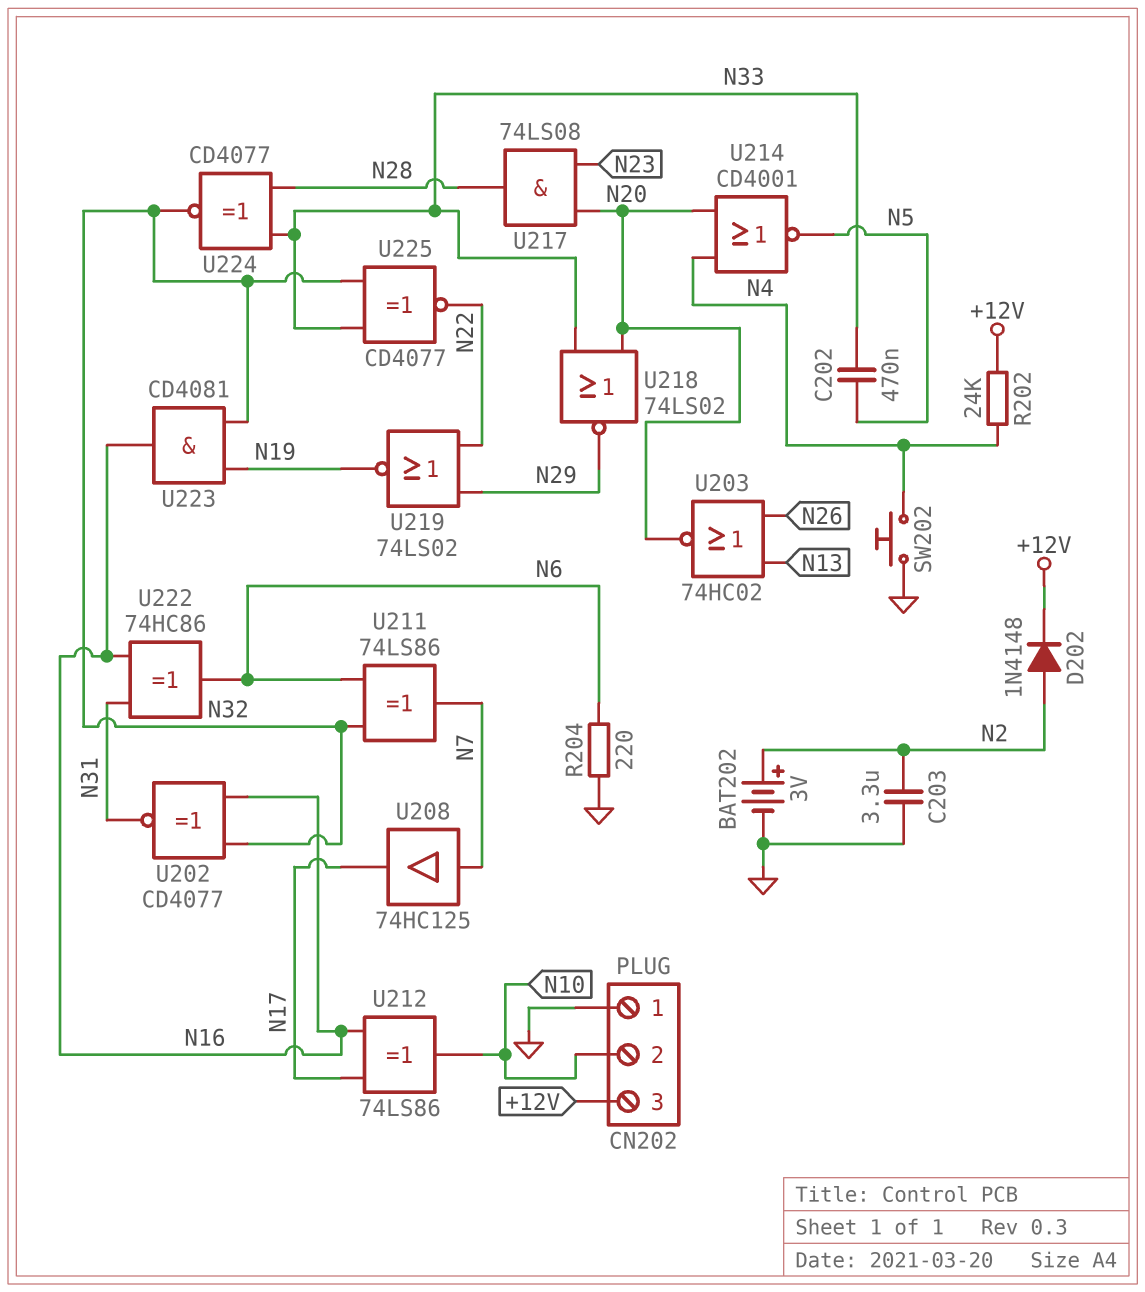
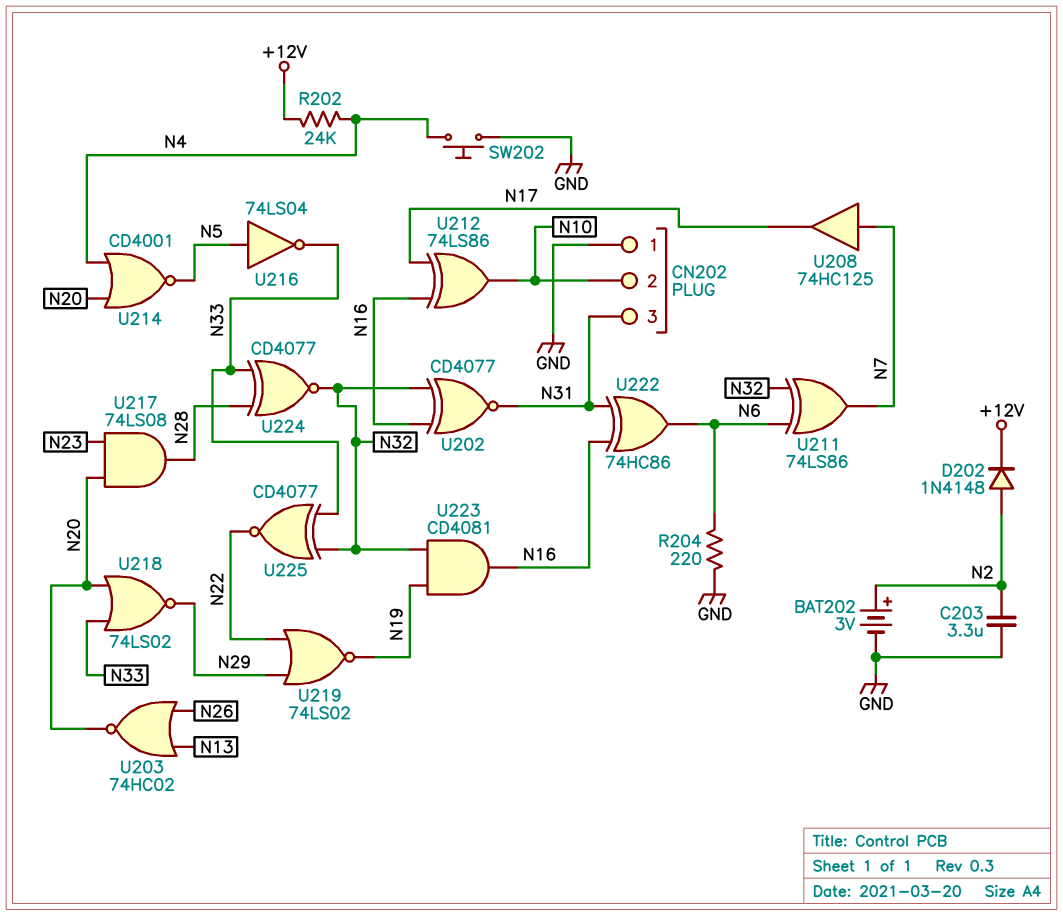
C202: 470nF (N5, N33) -> none
CN202 pin 3: +12V -> N31
U216: none -> NOT 74LS04 (in N5, out N33)

